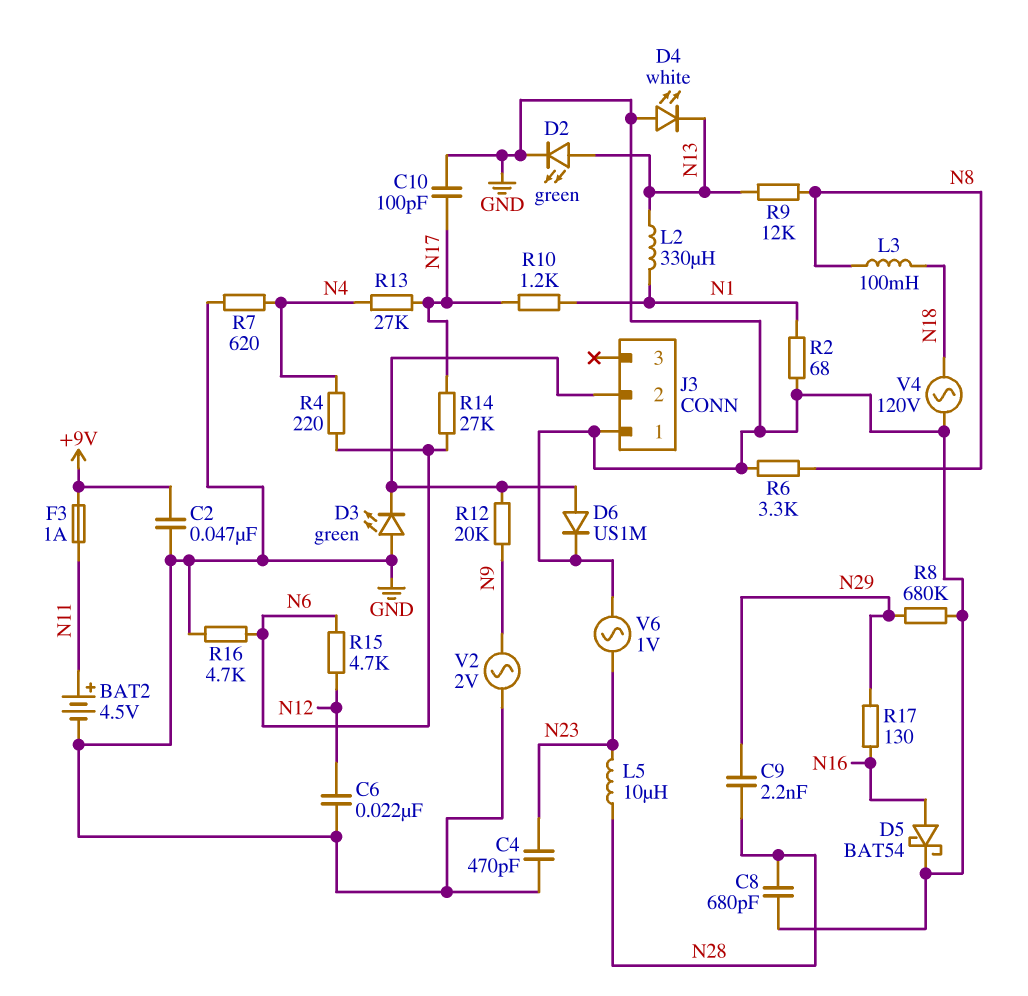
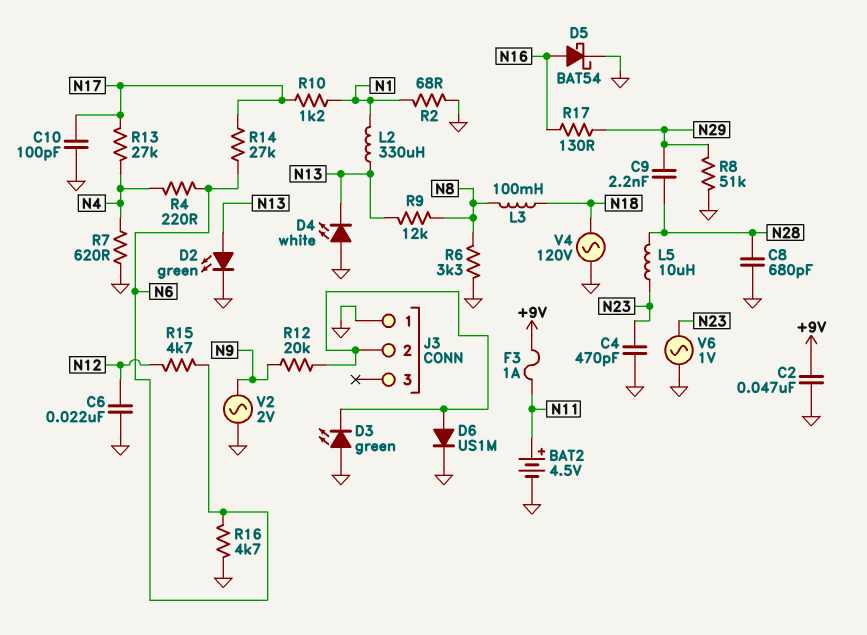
R8: 680k (GND, N29) -> 51k (GND, N29)

